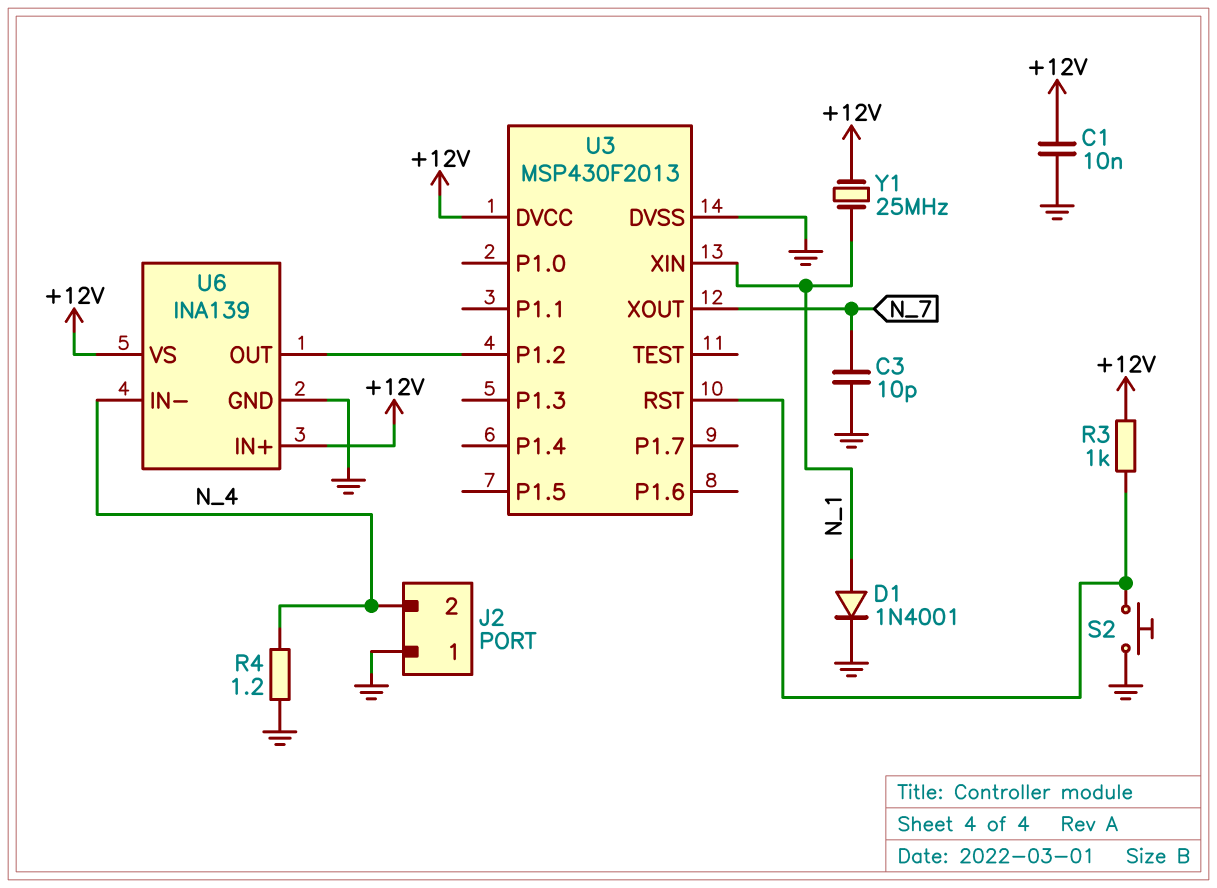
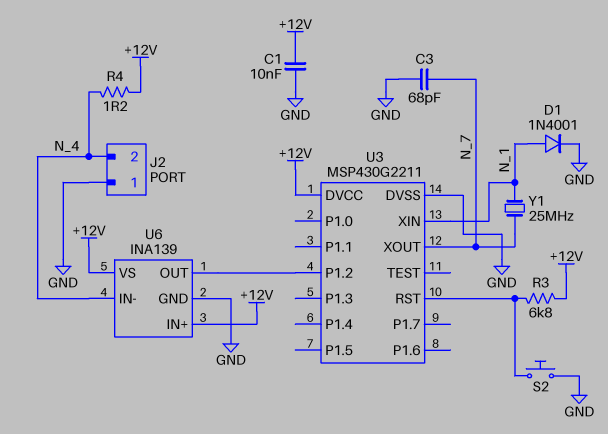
C3: 10pF (GND, N_7) -> 68pF (GND, N_7)
R3: 1k (+12V, U3/RST) -> 6.8k (+12V, U3/RST)
R4: 1.2 (GND, N_4) -> 1.2 (+12V, N_4)
U3: MSP430F2013 -> MSP430G2211
Y1: 25MHz (+12V, N_1) -> 25MHz (N_1, N_7)

